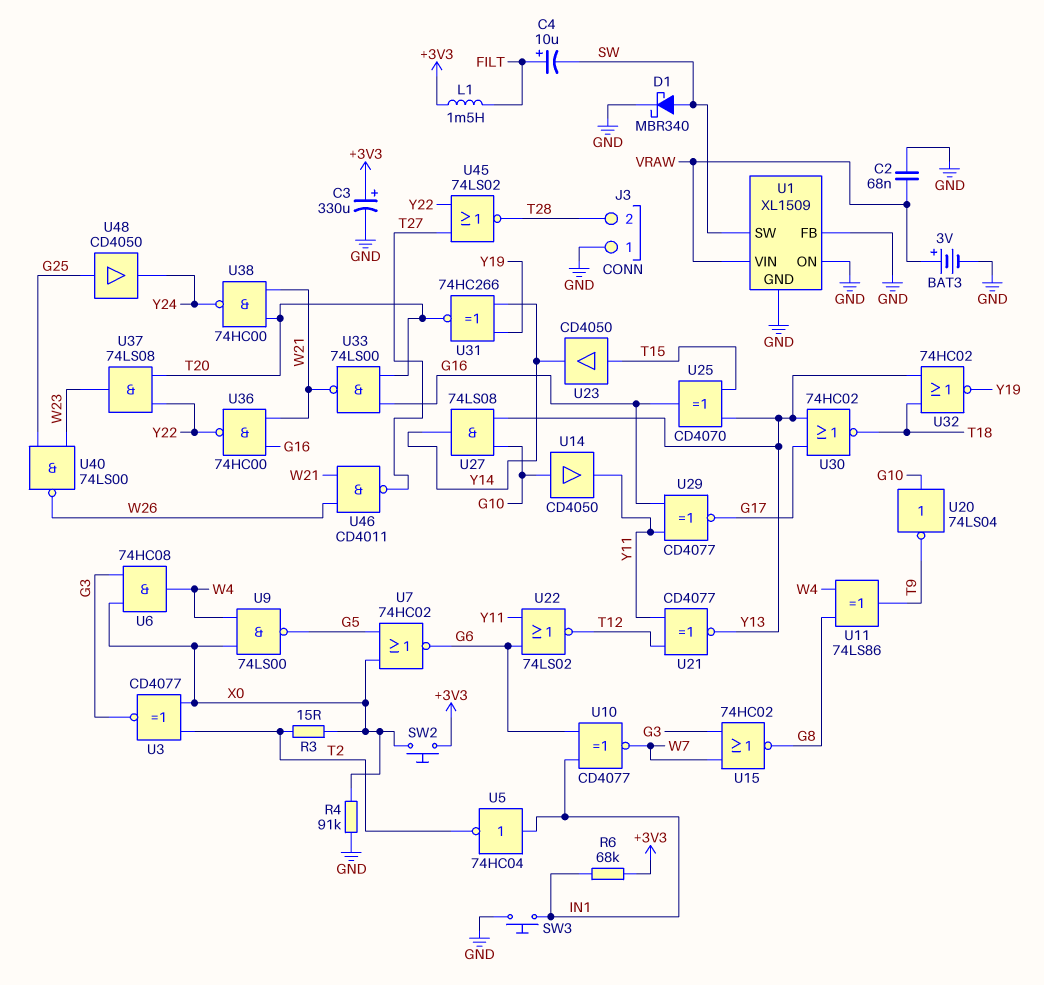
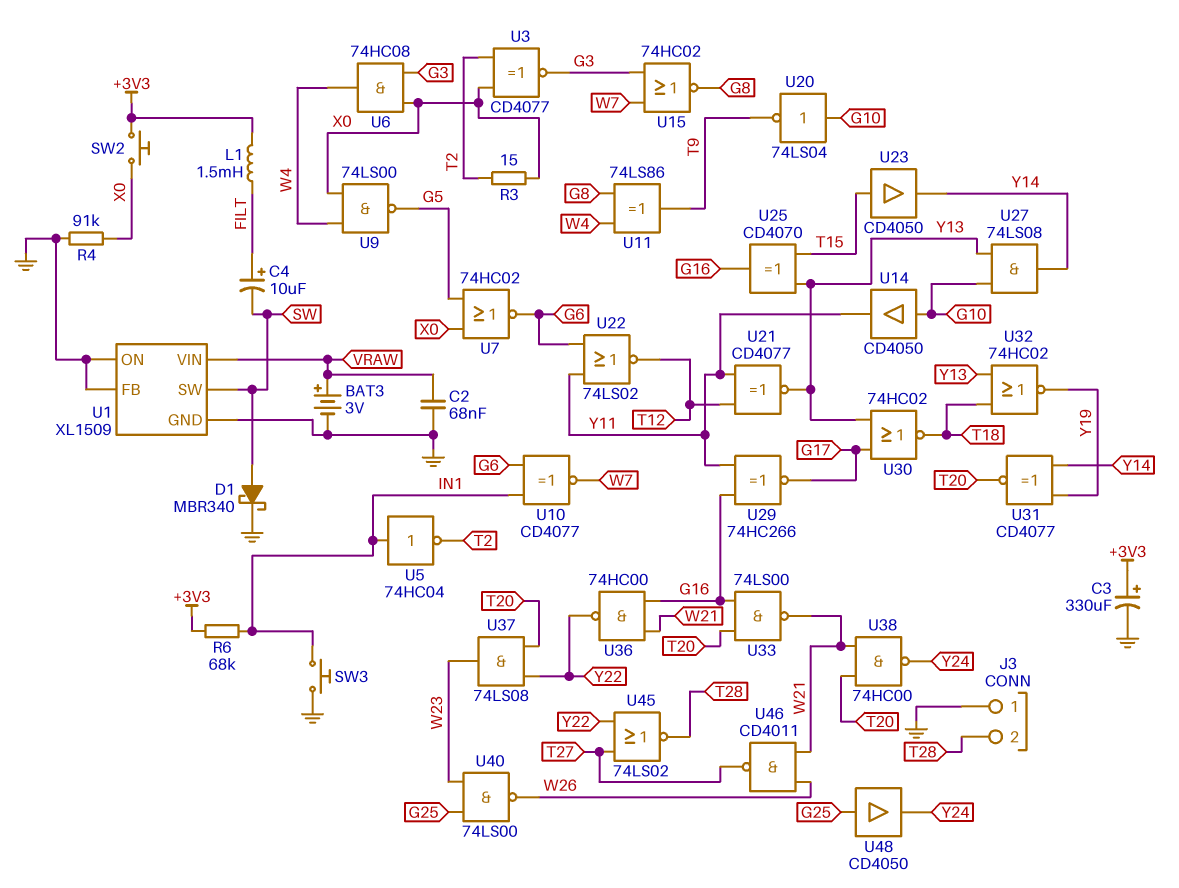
U29: XNOR CD4077 (in G16, in Y11, out G17) -> XNOR 74HC266 (in G16, in Y11, out G17)
U31: XNOR 74HC266 (in Y14, in Y19, out T20) -> XNOR CD4077 (in Y14, in Y19, out T20)

